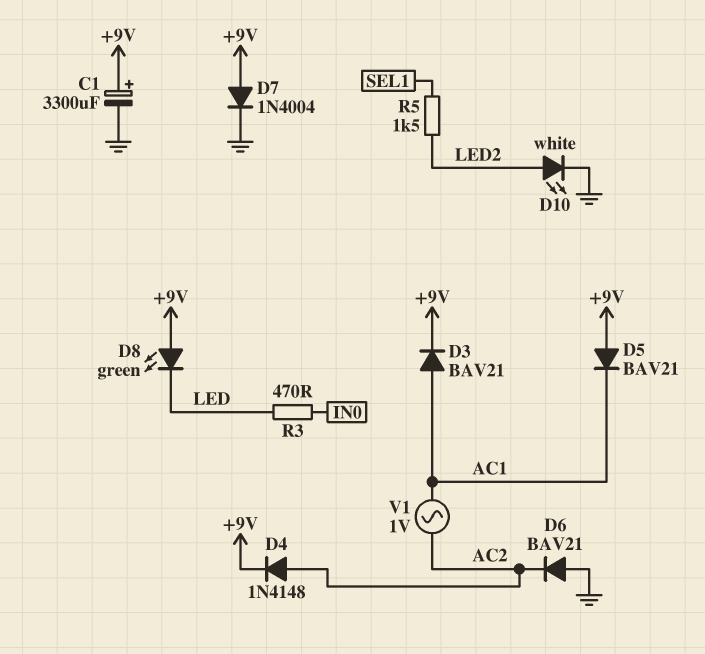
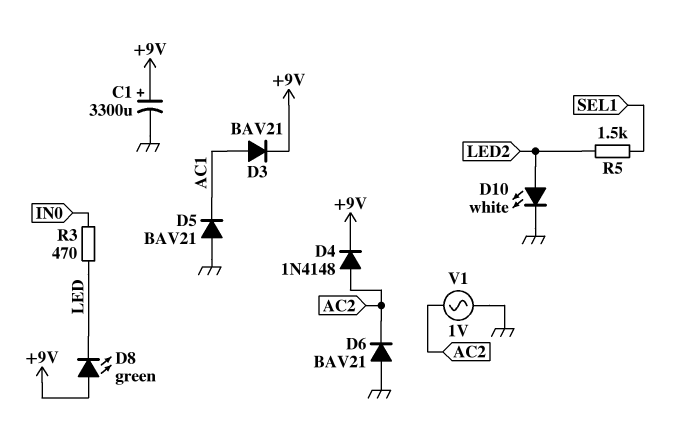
D5: diode BAV21 (A +9V, K AC1) -> diode BAV21 (A GND, K AC1)
D7: diode 1N4004 (A +9V, K GND) -> none
V1: AC 1V (AC1, AC2) -> AC 1V (AC2, GND)

